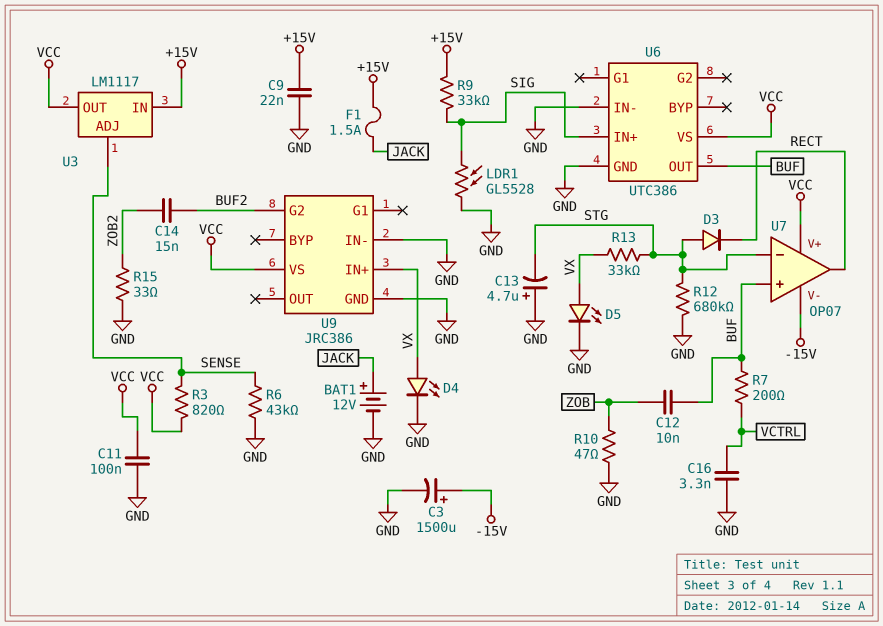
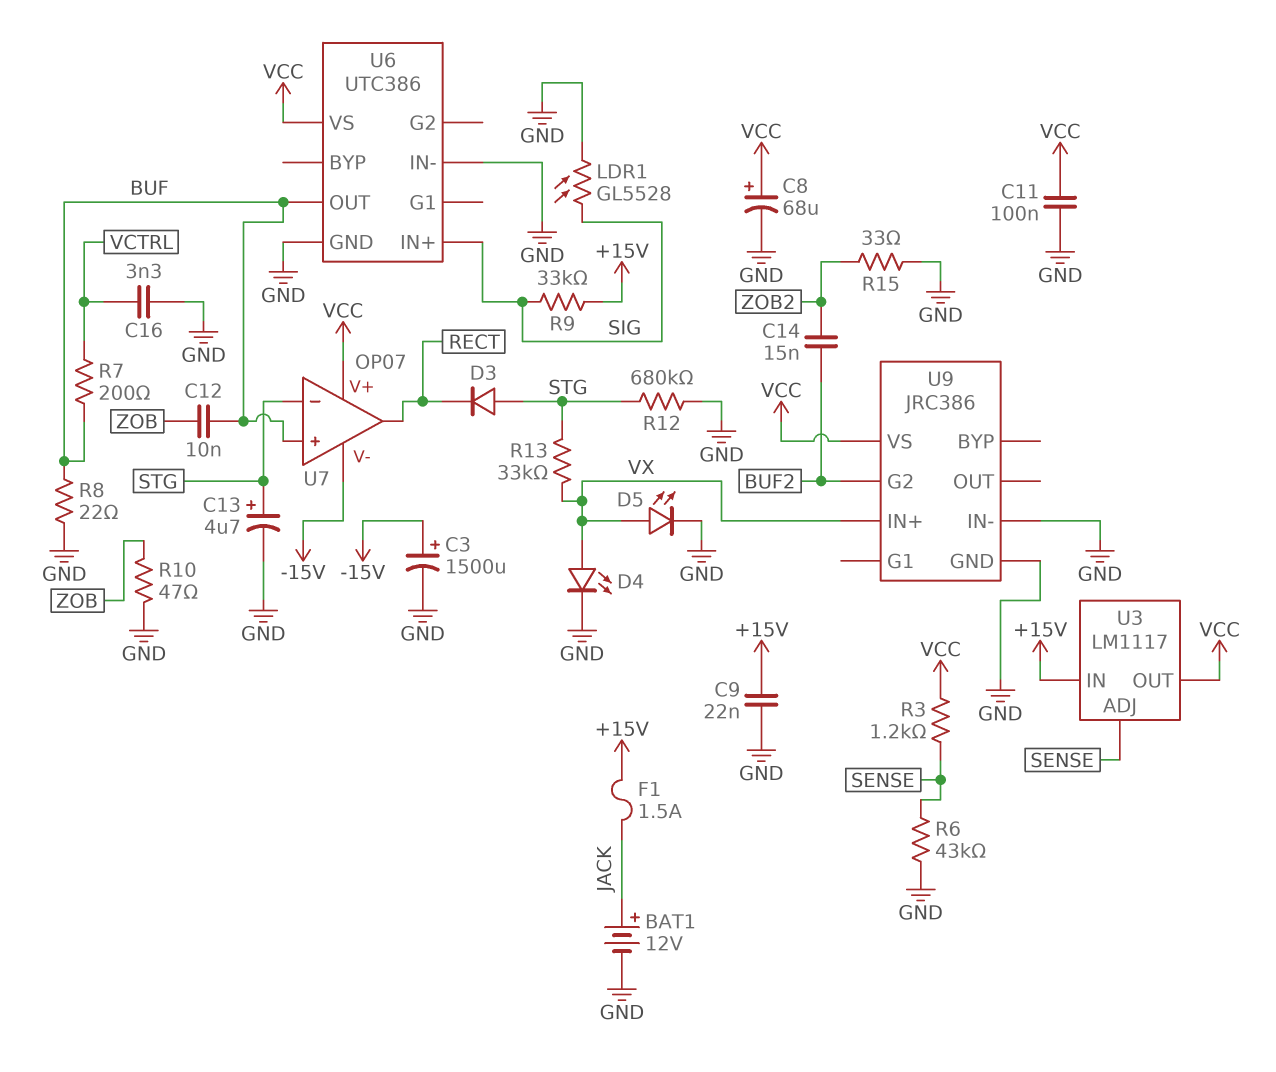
C8: none -> 68uF (plus VCC, minus GND)
C13: 4.7uF (plus GND, minus STG) -> 4.7uF (plus STG, minus GND)
R3: 820 (SENSE, VCC) -> 1.2k (SENSE, VCC)
R8: none -> 22 (BUF, GND)

